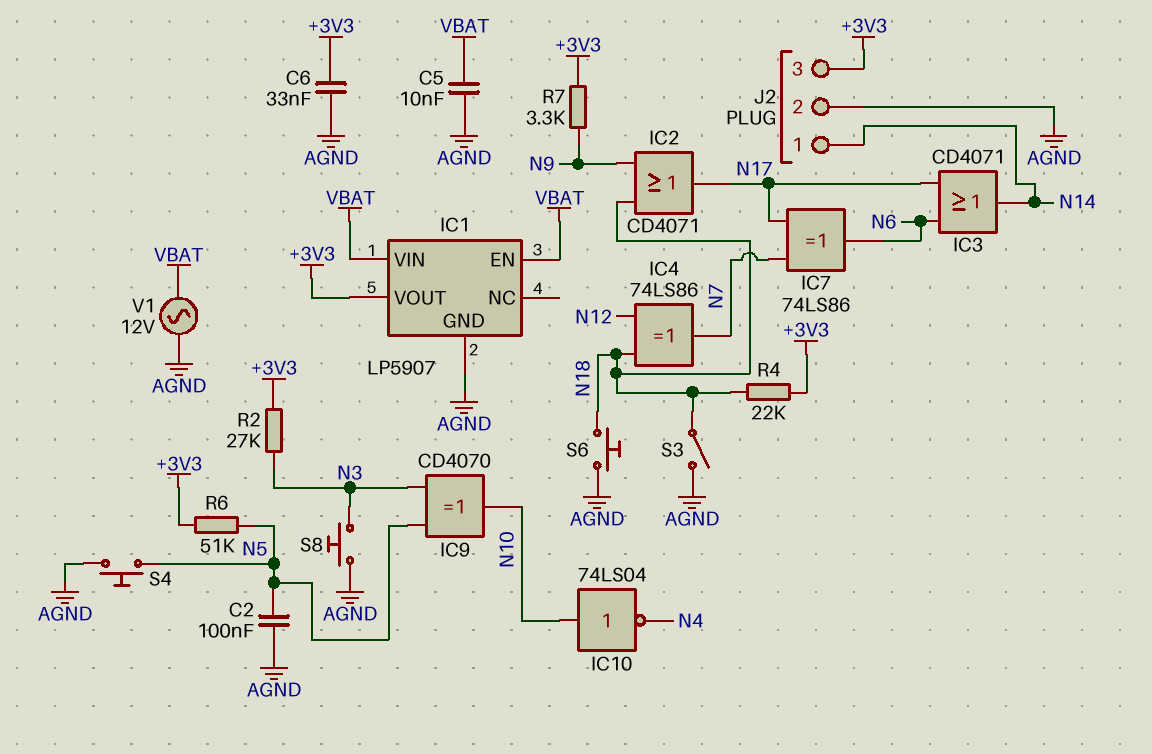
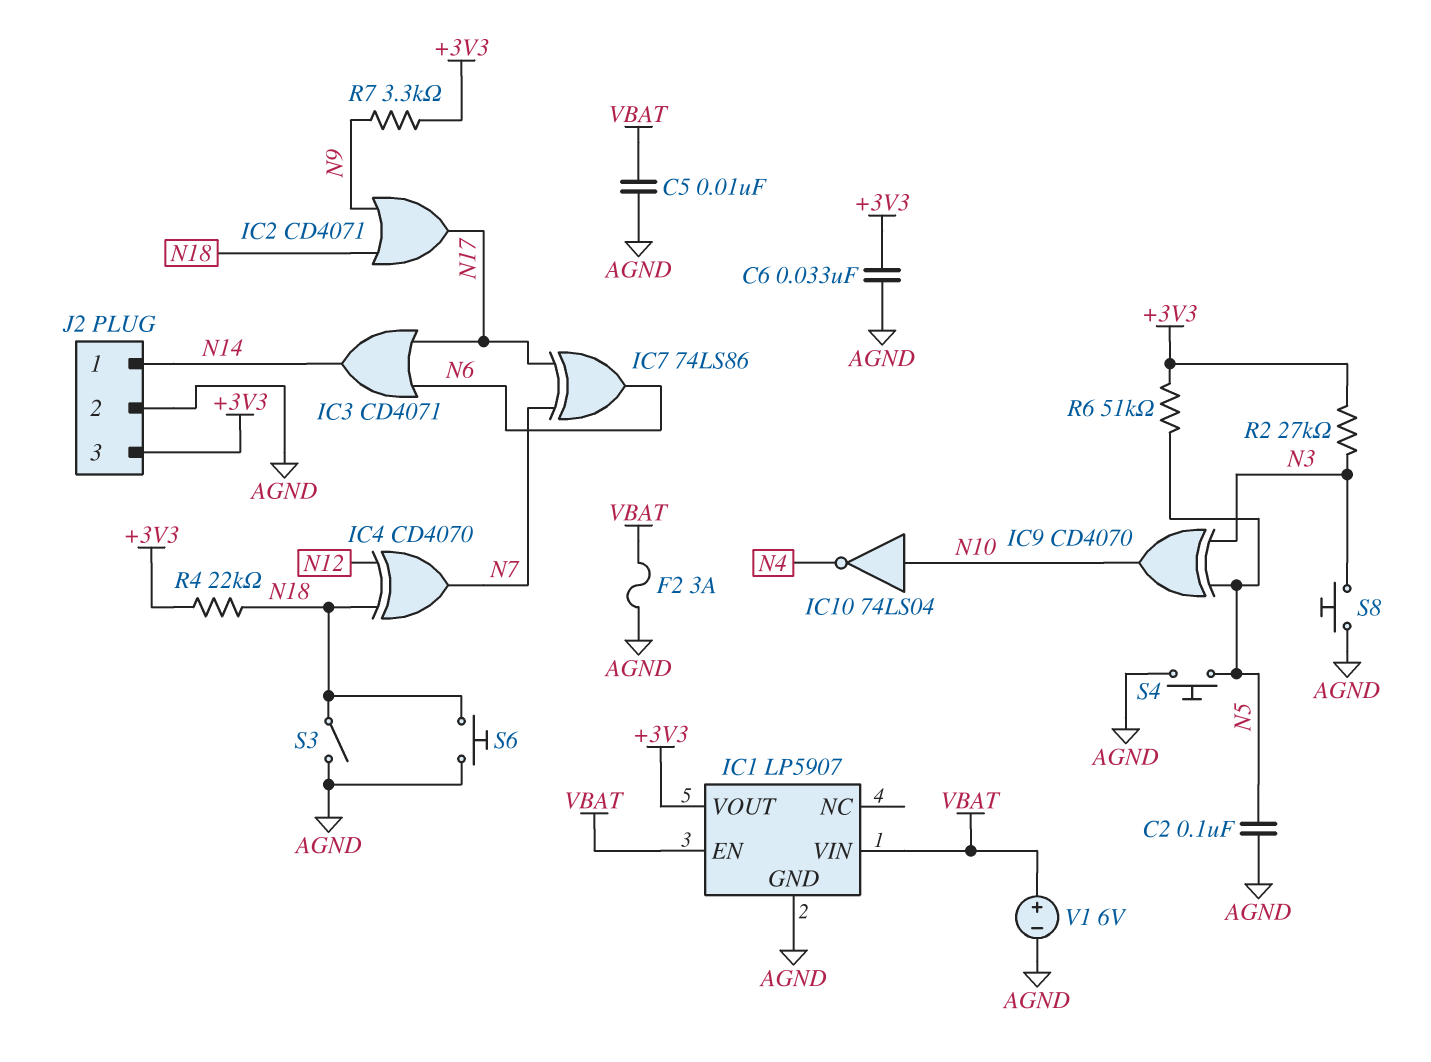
F2: none -> 3A (AGND, VBAT)
IC4: XOR 74LS86 (in N12, in N18, out N7) -> XOR CD4070 (in N12, in N18, out N7)
V1: AC 12V (AGND, VBAT) -> 6V (plus VBAT, minus AGND)

